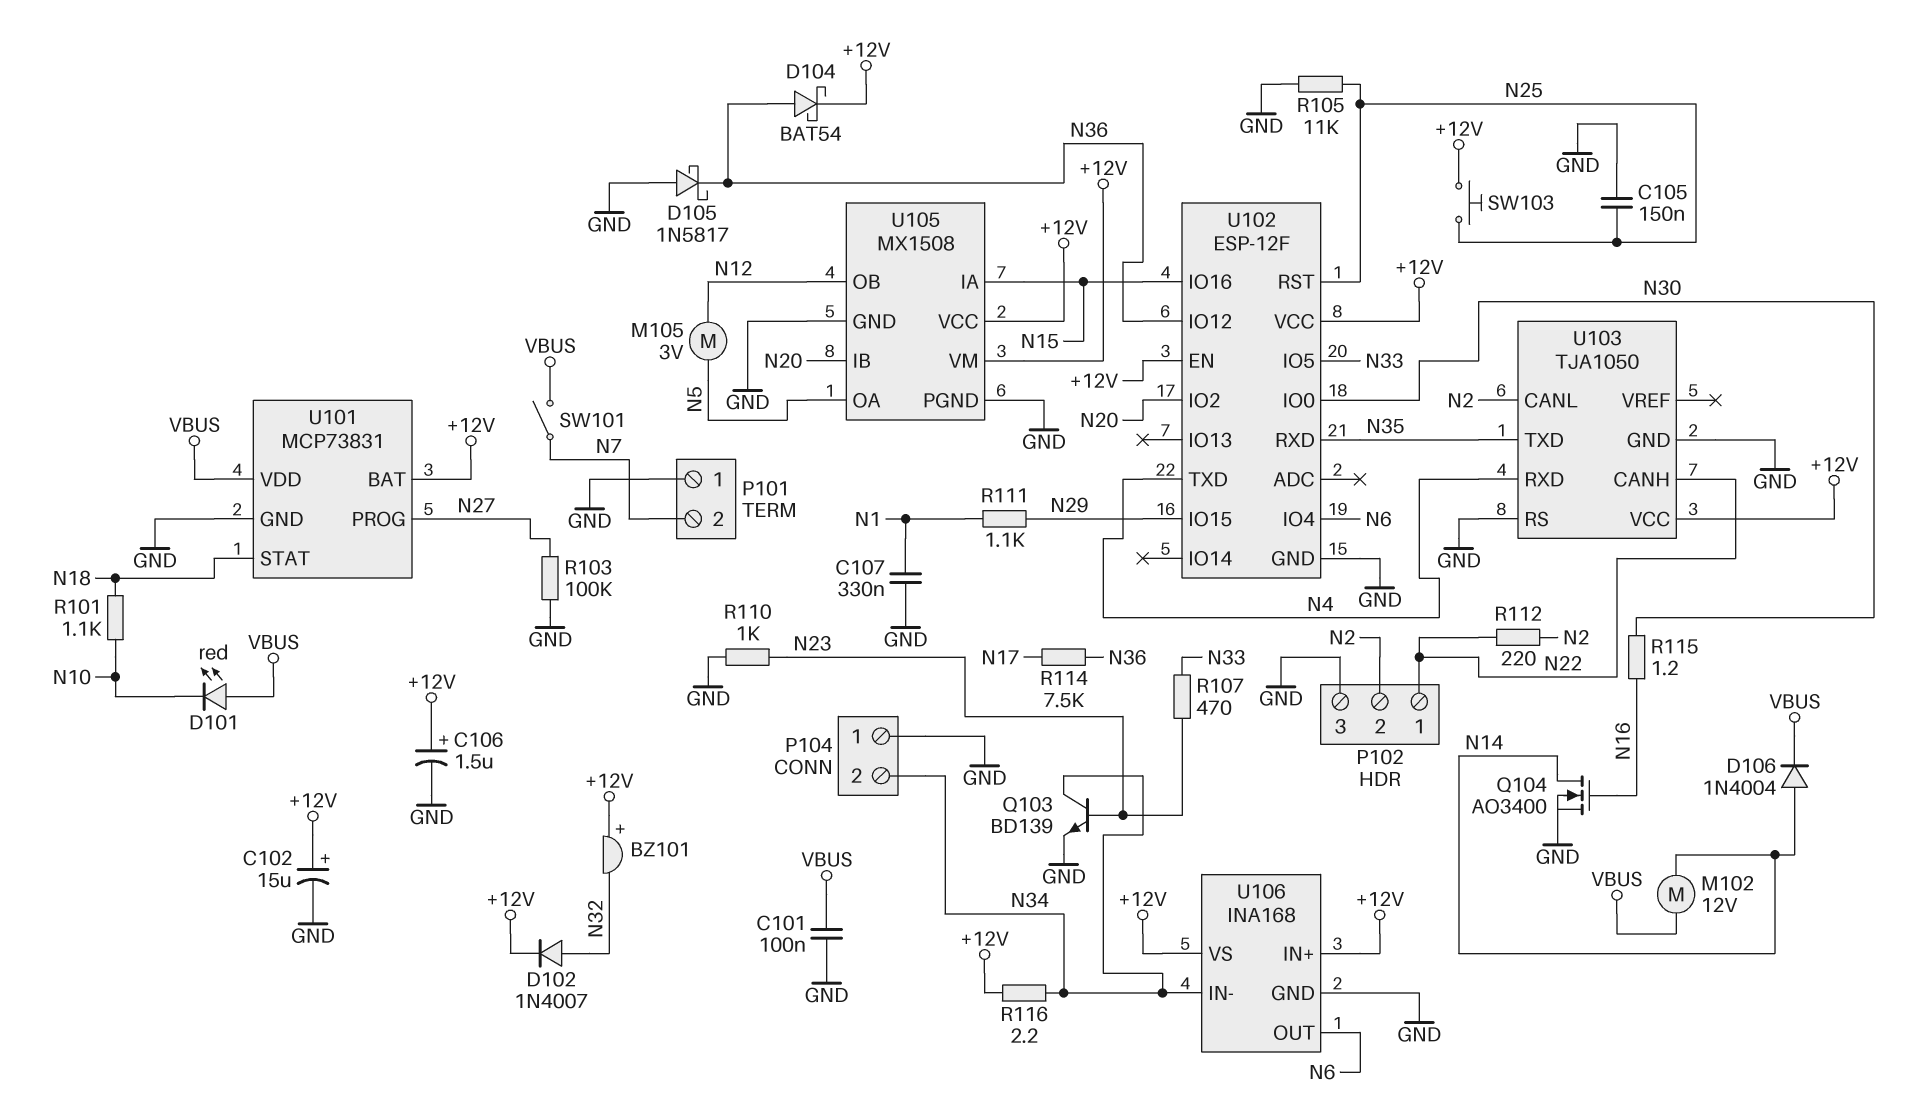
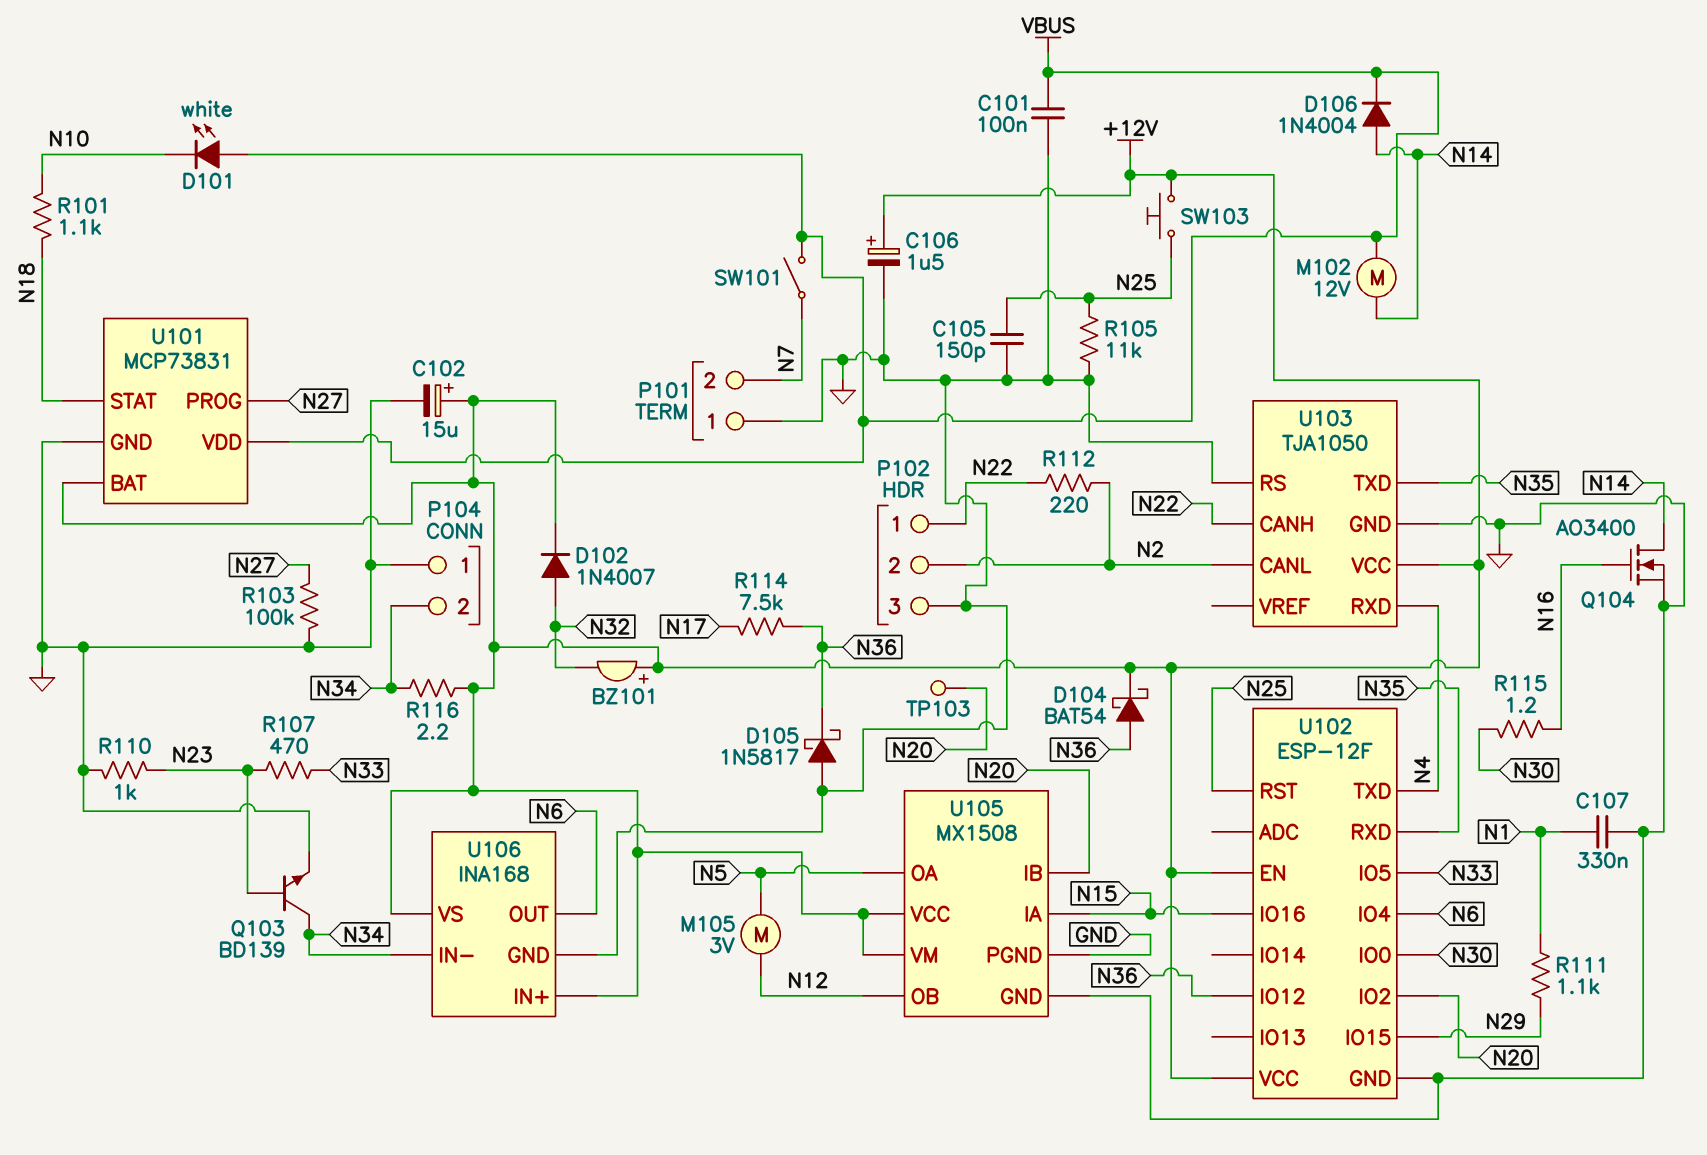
C105: 150nF (GND, N25) -> 150pF (GND, N25)
D101: LED red (A VBUS, K N10) -> LED white (A VBUS, K N10)
TP103: none -> test point (N20)

